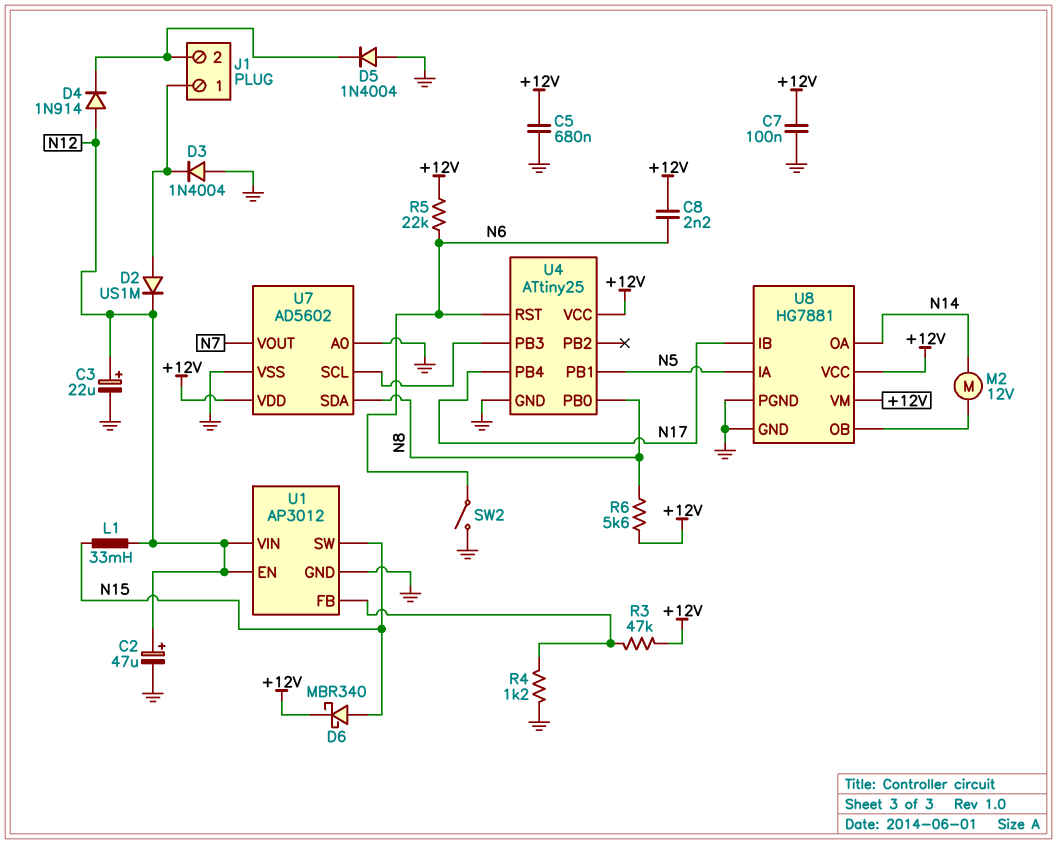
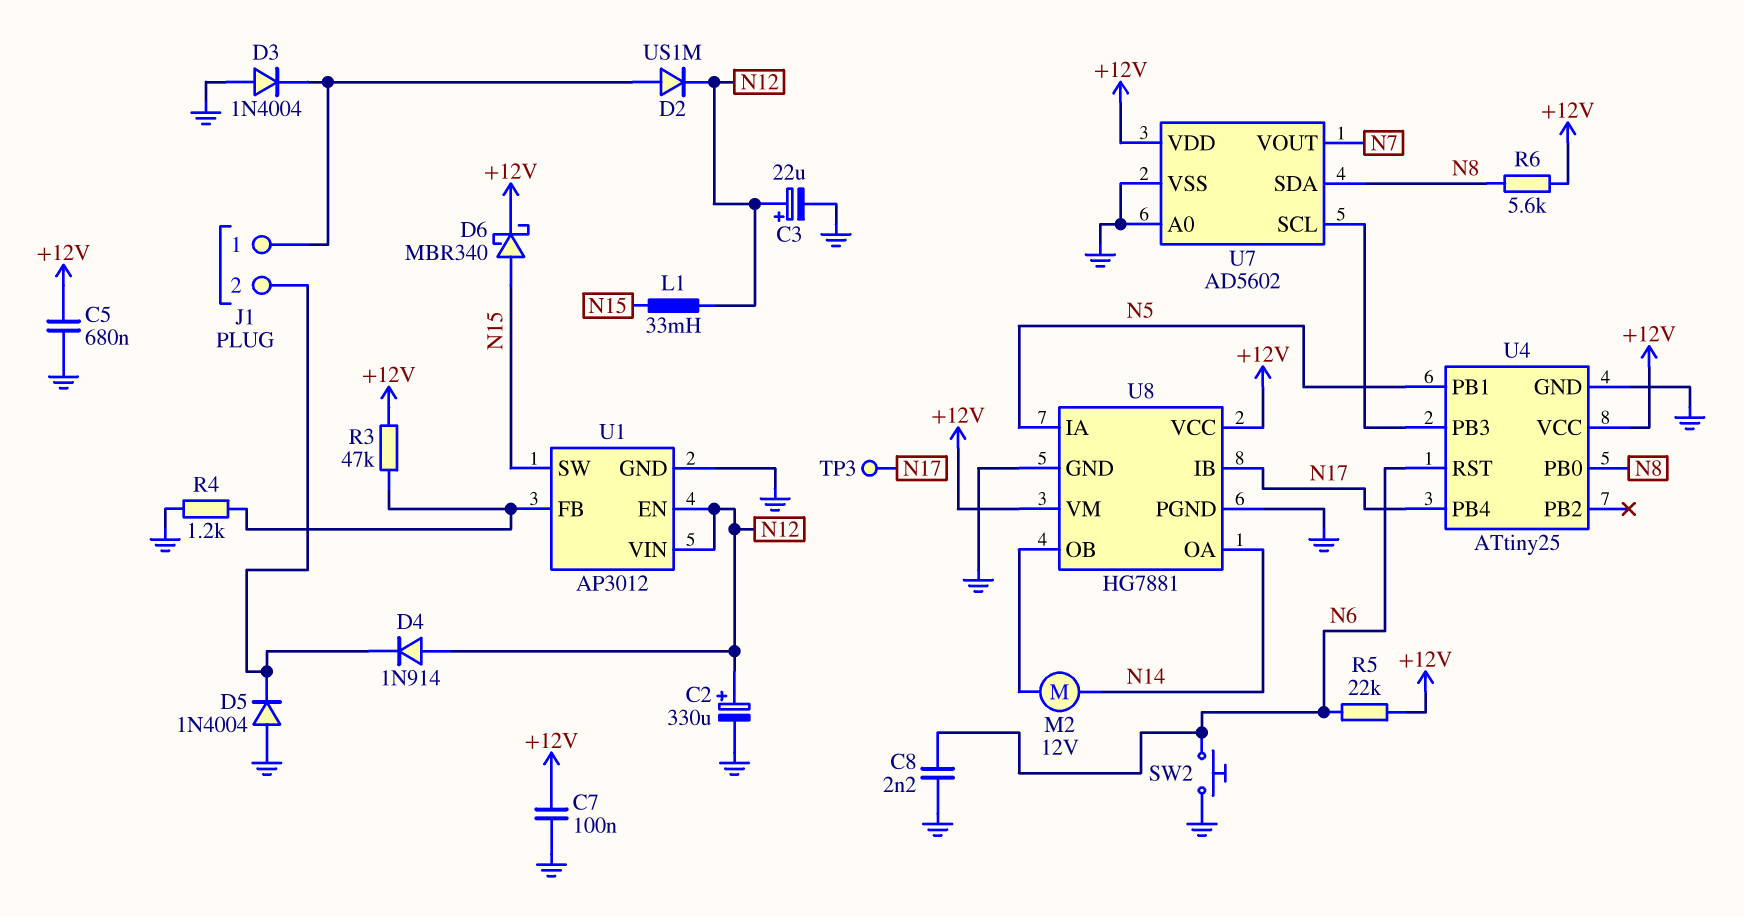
C2: 47uF (plus N12, minus GND) -> 330uF (plus N12, minus GND)
C8: 2.2nF (+12V, N6) -> 2.2nF (GND, N6)
SW2: switch (GND, N6) -> button (GND, N6)
TP3: none -> test point (N17)

